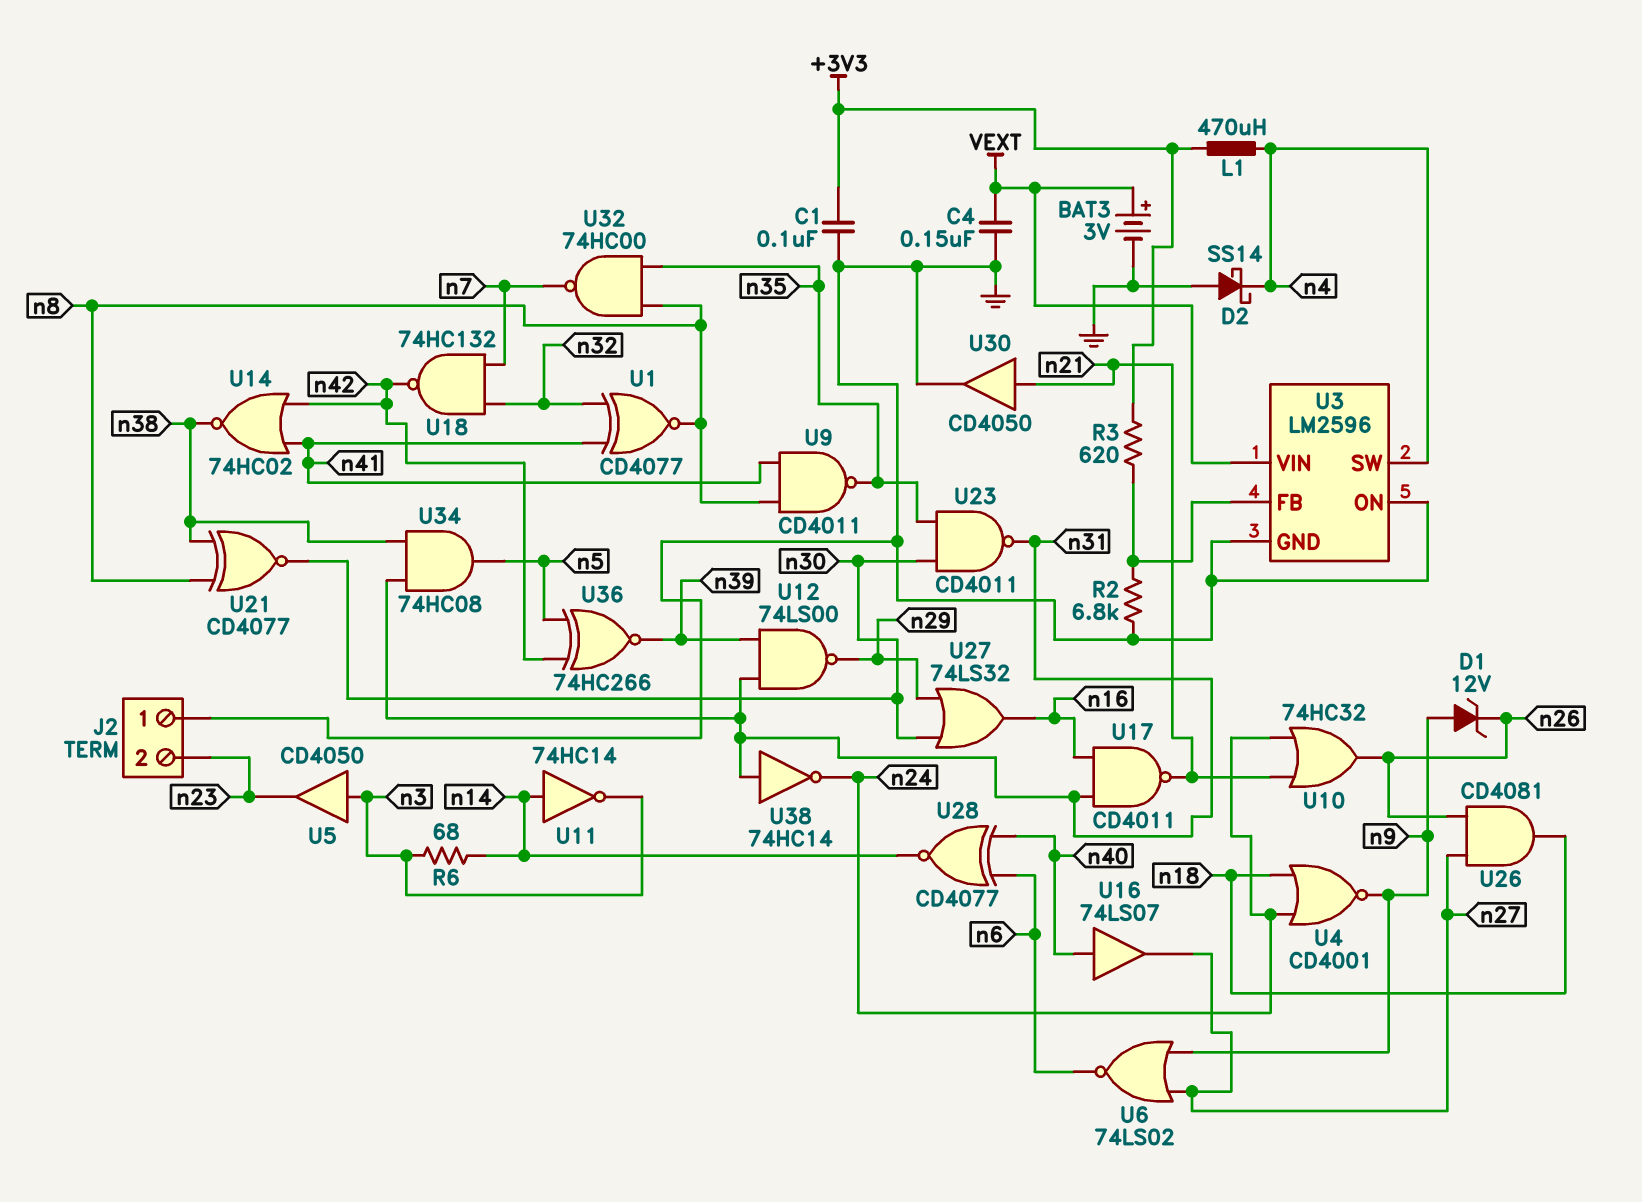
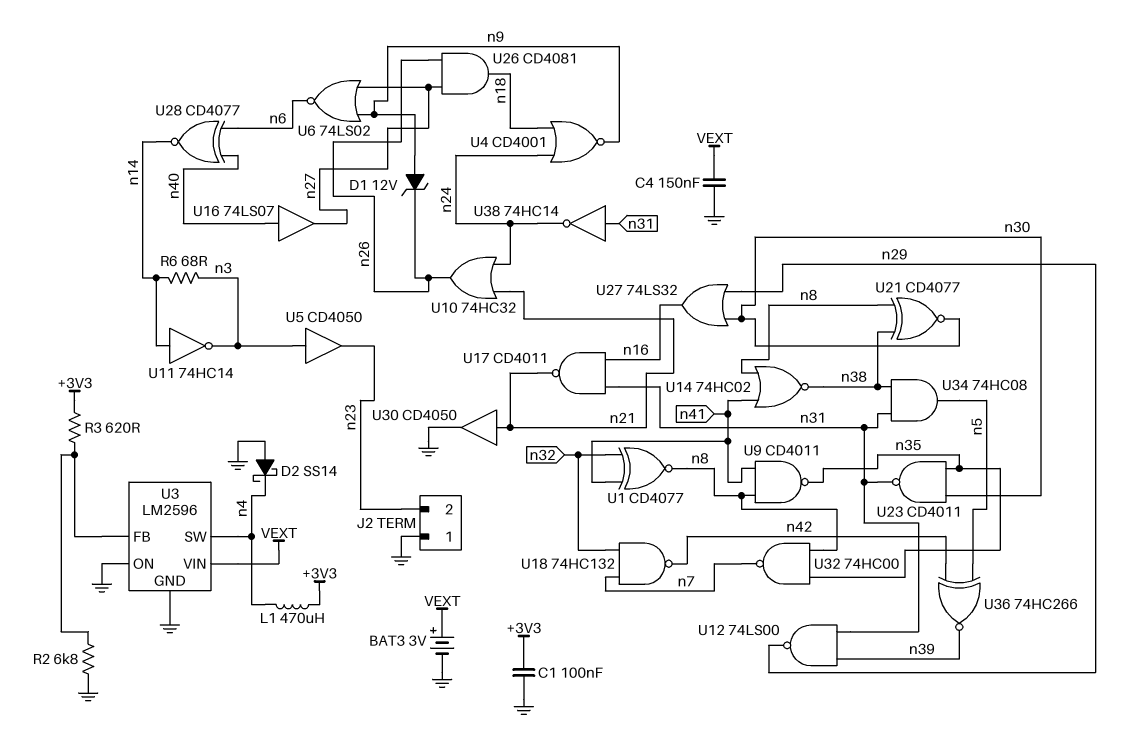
U14: NOR 74HC02 (in n41, in n42, out n38) -> NOR 74HC02 (in n8, in n41, out n38)

